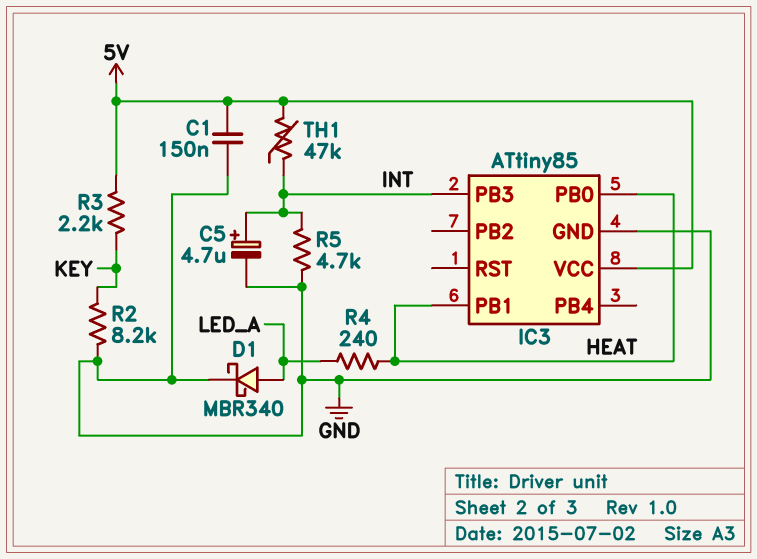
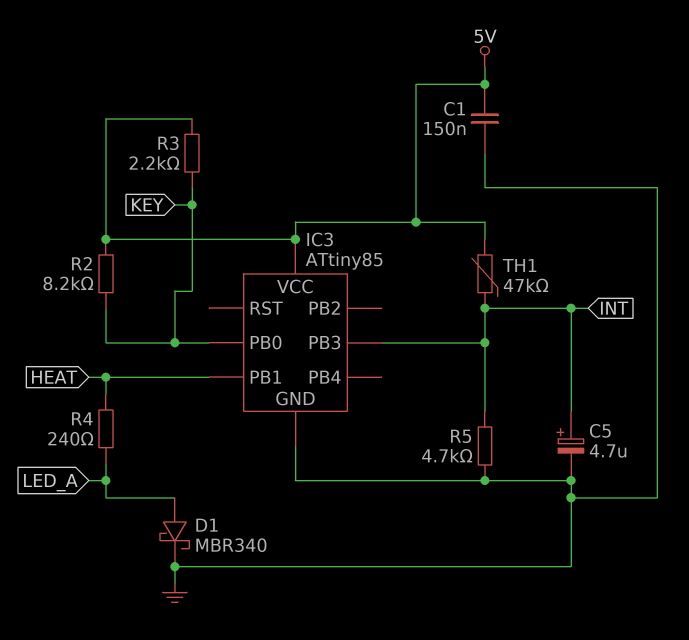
IC3 pin PB0: HEAT -> KEY
R2: 8.2k (GND, KEY) -> 8.2k (5V, KEY)

